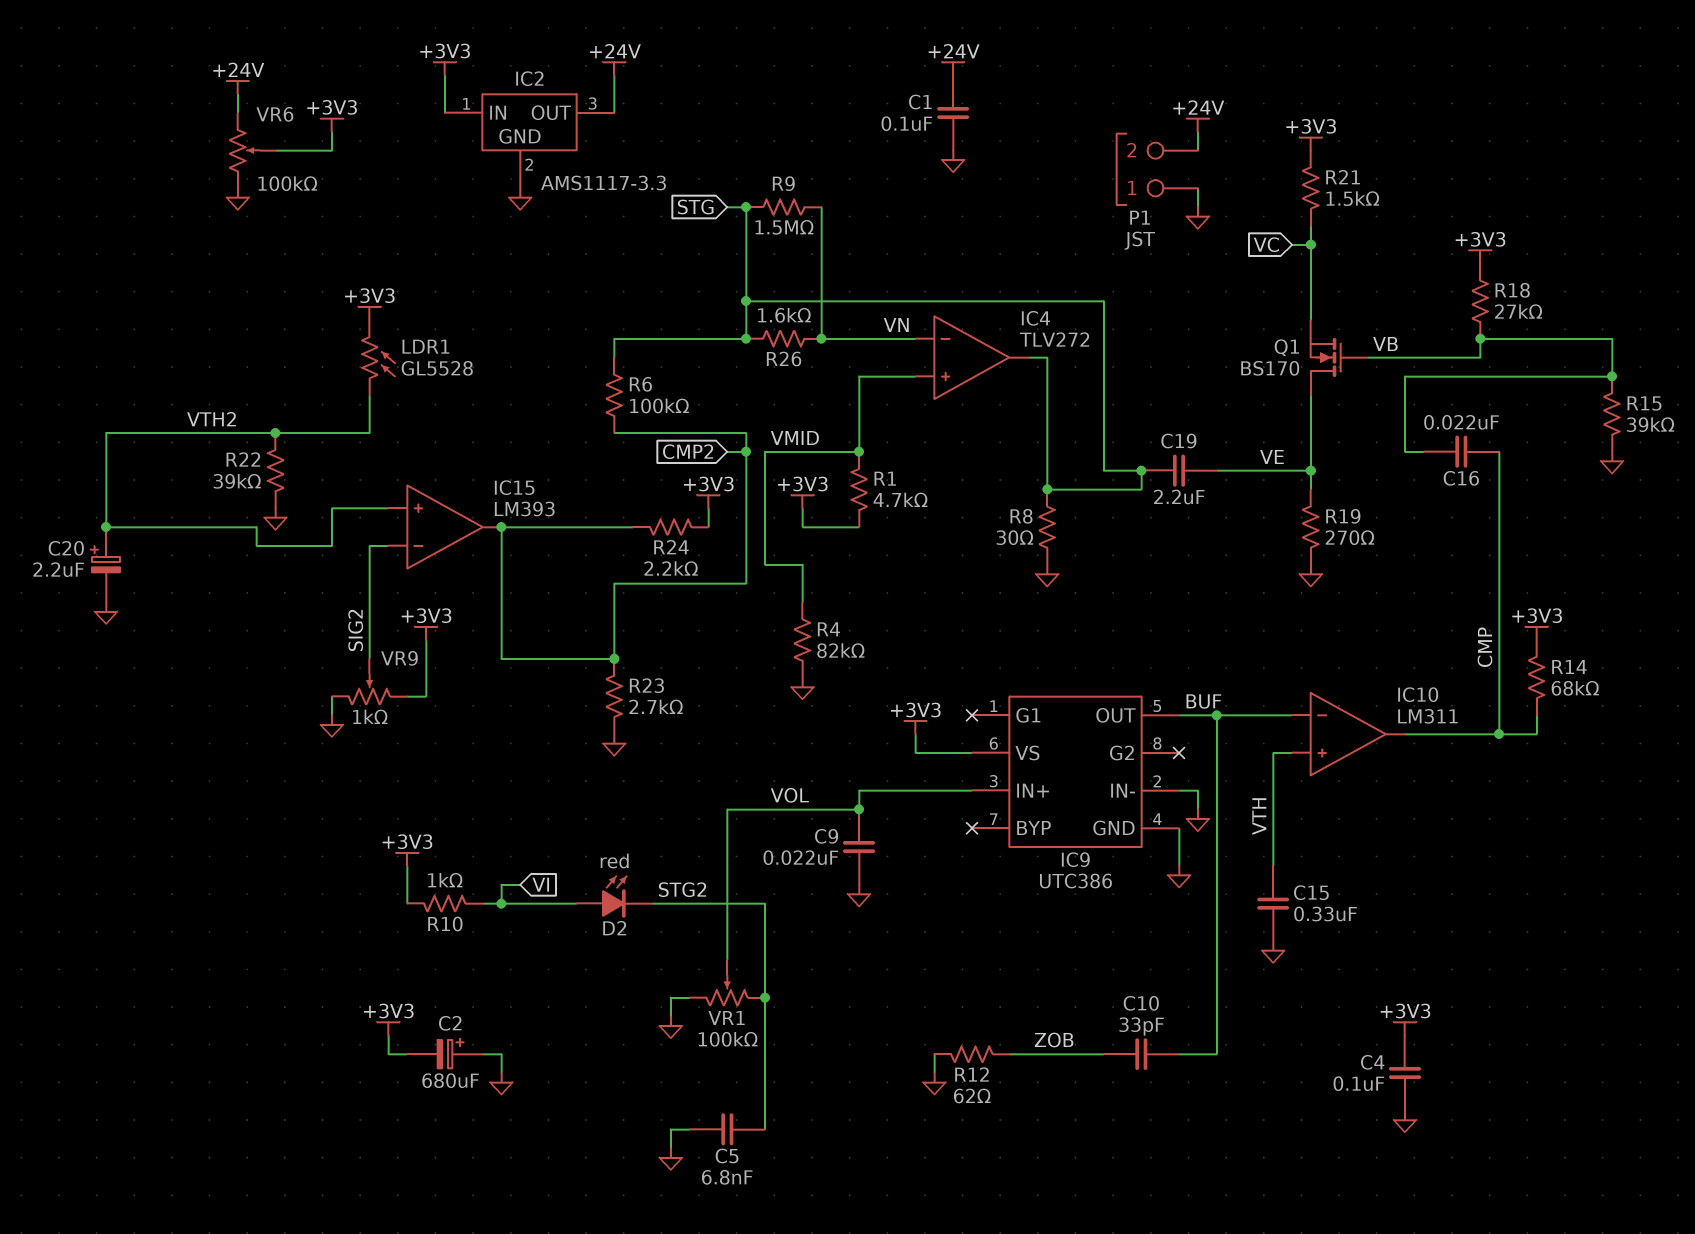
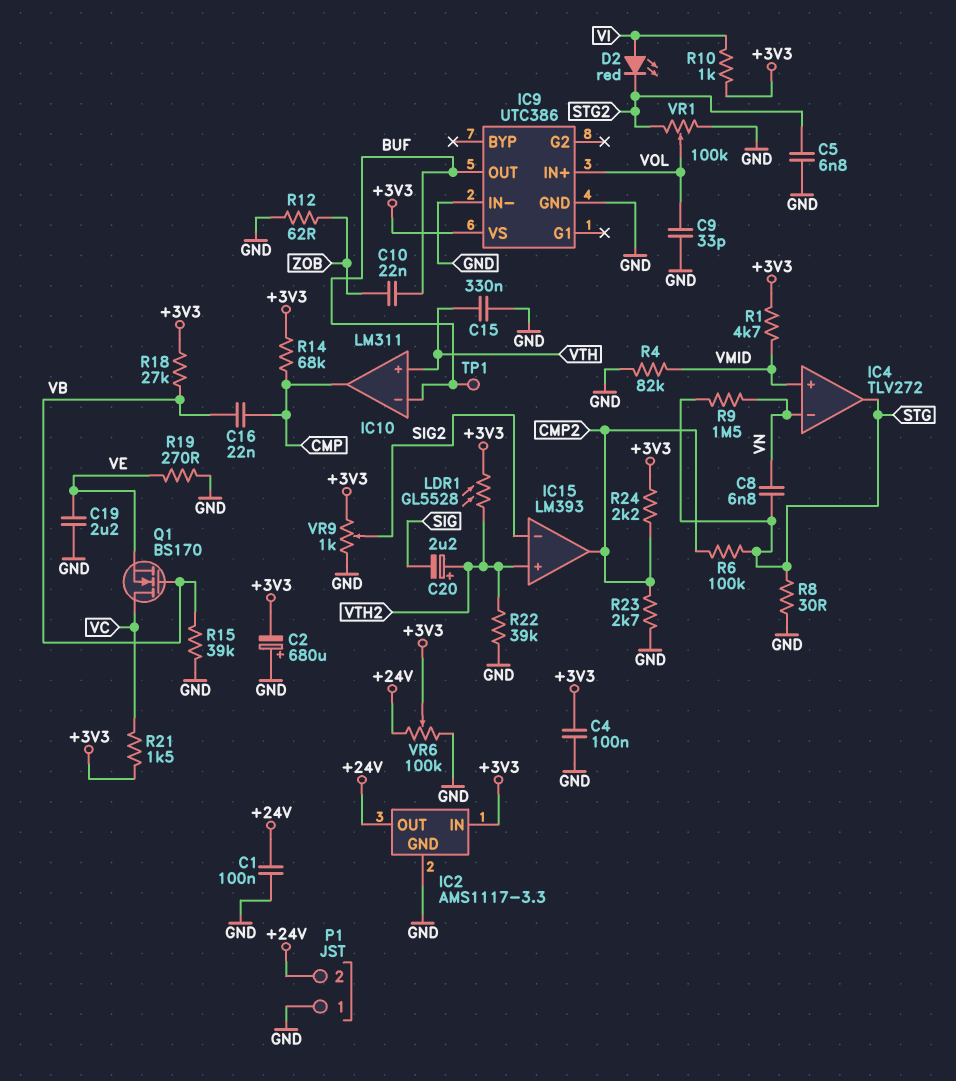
C8: none -> 6.8nF (STG, VN)
C9: 22nF (GND, VOL) -> 33pF (GND, VOL)
C10: 33pF (BUF, ZOB) -> 22nF (BUF, ZOB)
C19: 2.2uF (STG, VE) -> 2.2uF (GND, VE)
C20: 2.2uF (plus VTH2, minus GND) -> 2.2uF (plus VTH2, minus SIG)
Q1: NMOS BS170 (G VB, D VE, S VC) -> NMOS BS170 (G VB, D VC, S VE)
R26: 1.6k (STG, VN) -> none
TP1: none -> test point (BUF)

